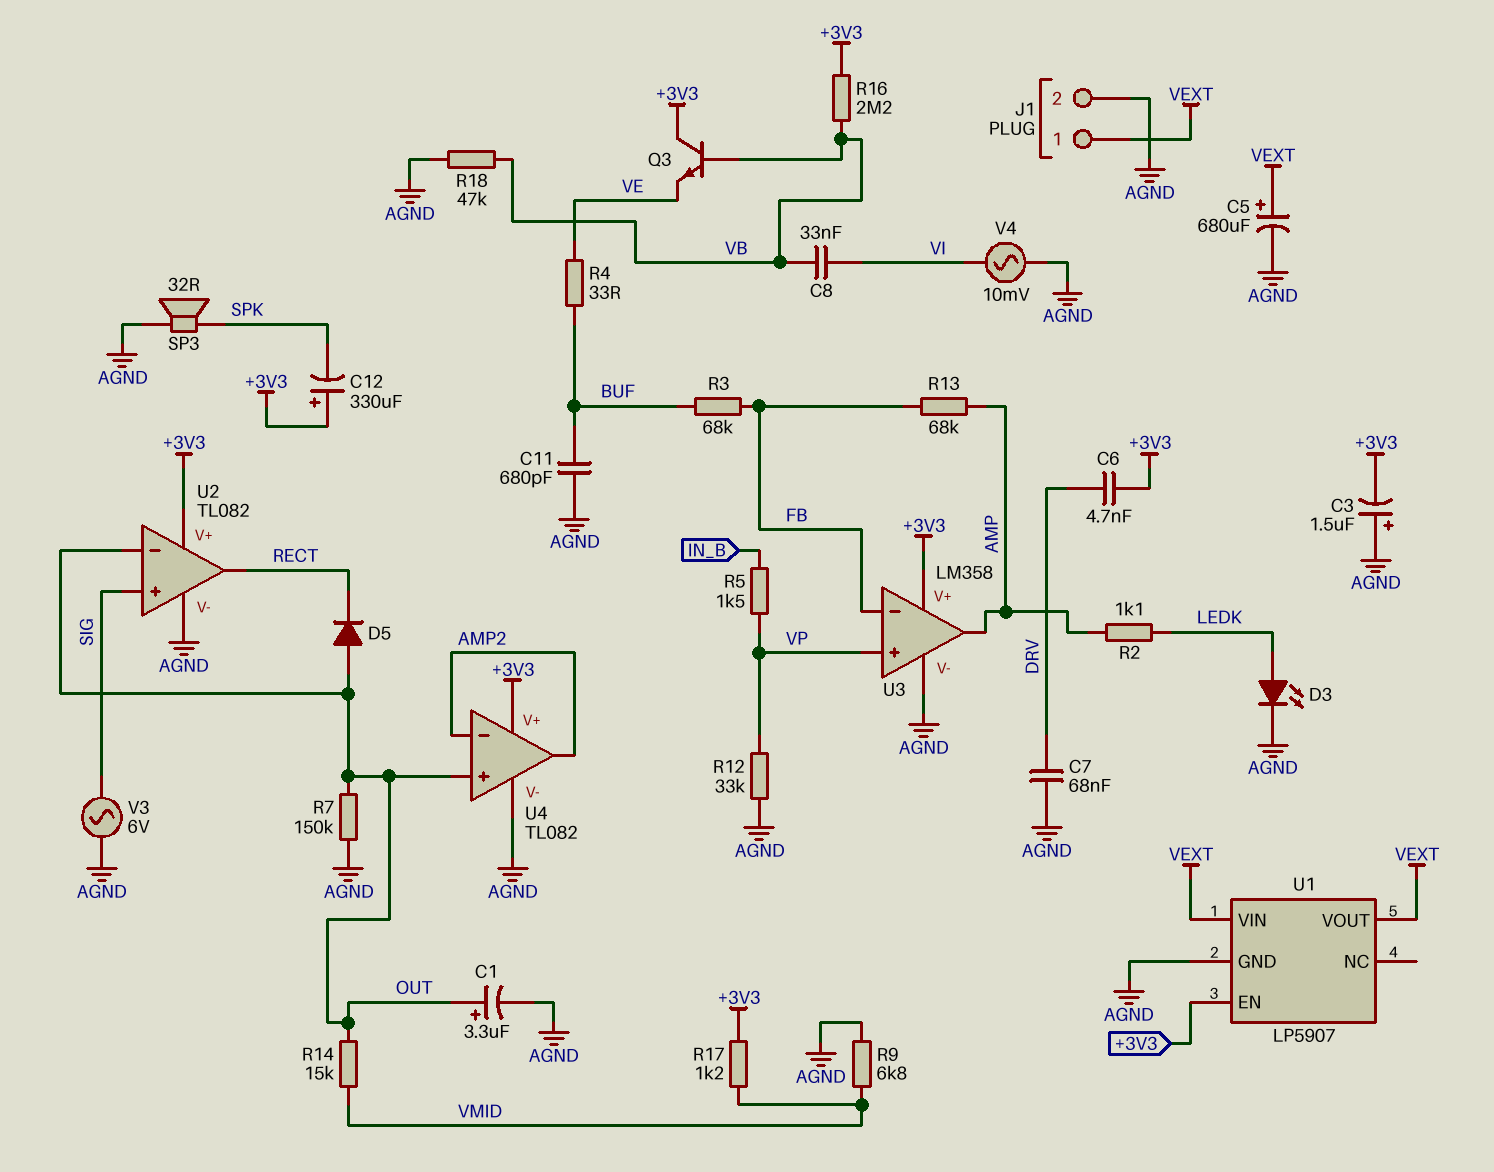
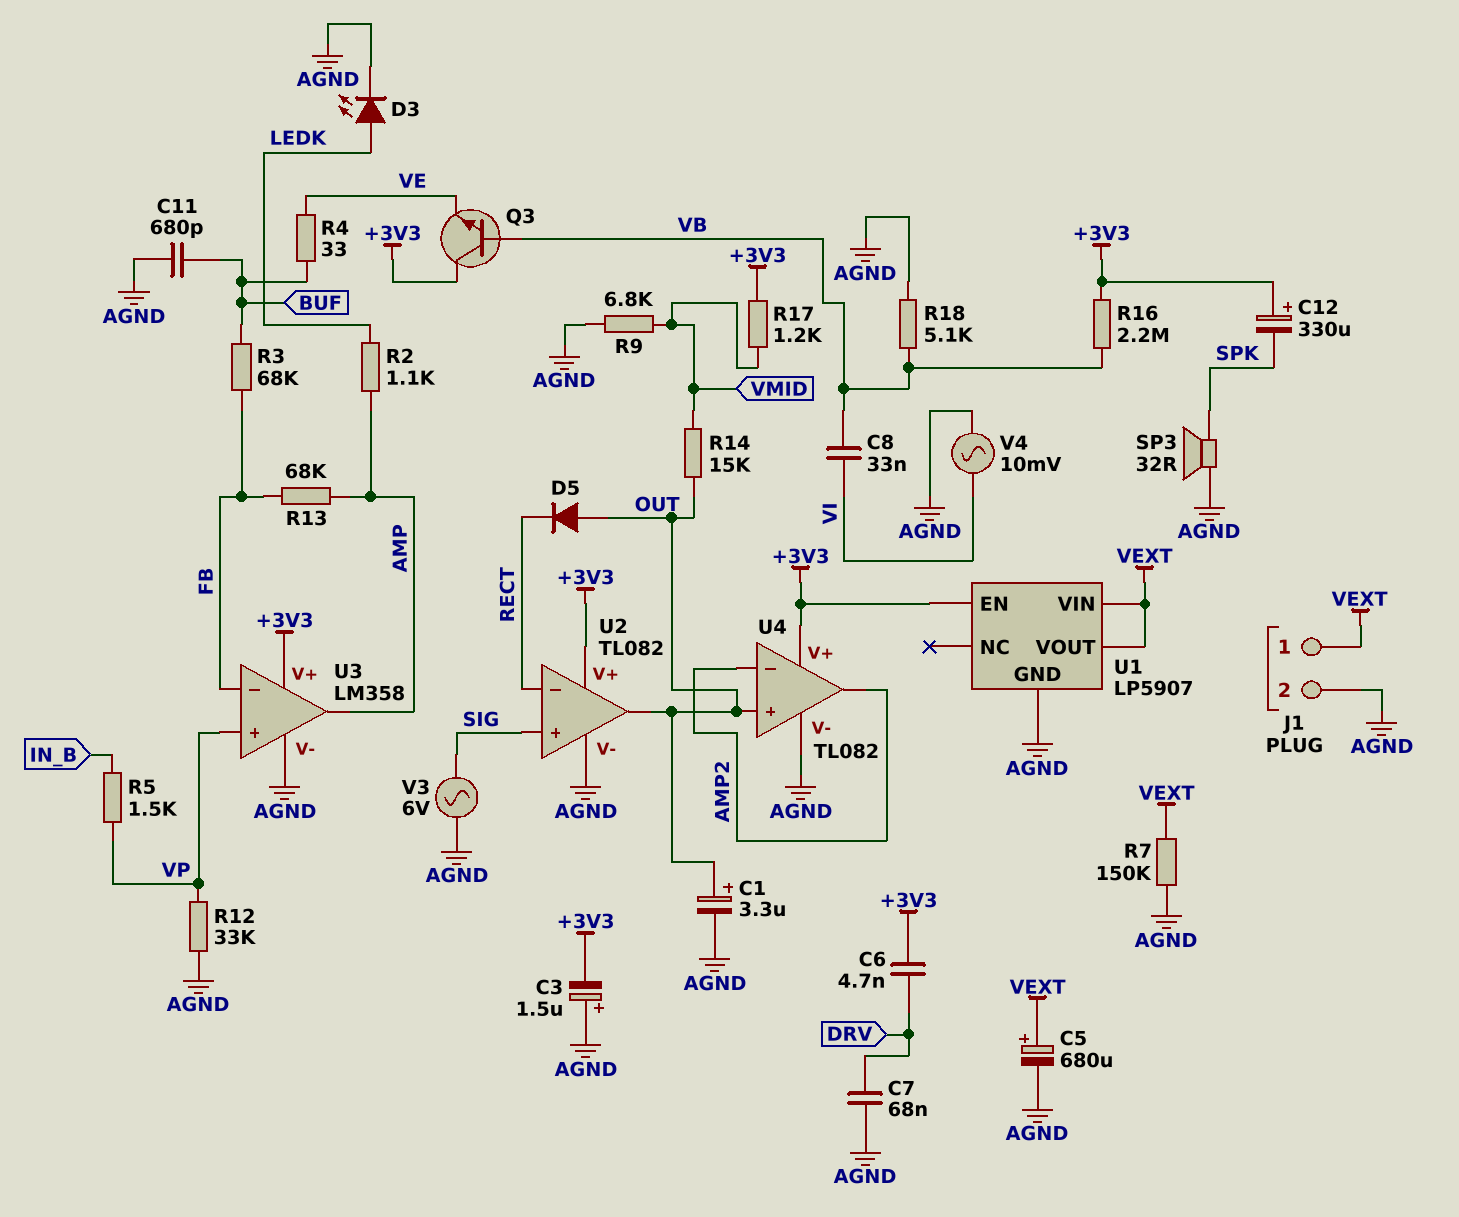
R7: 150k (AGND, OUT) -> 150k (AGND, VEXT)
R18: 47k (AGND, VB) -> 5.1k (AGND, VB)
U2 pin in-: OUT -> RECT
U2 pin out: RECT -> OUT

